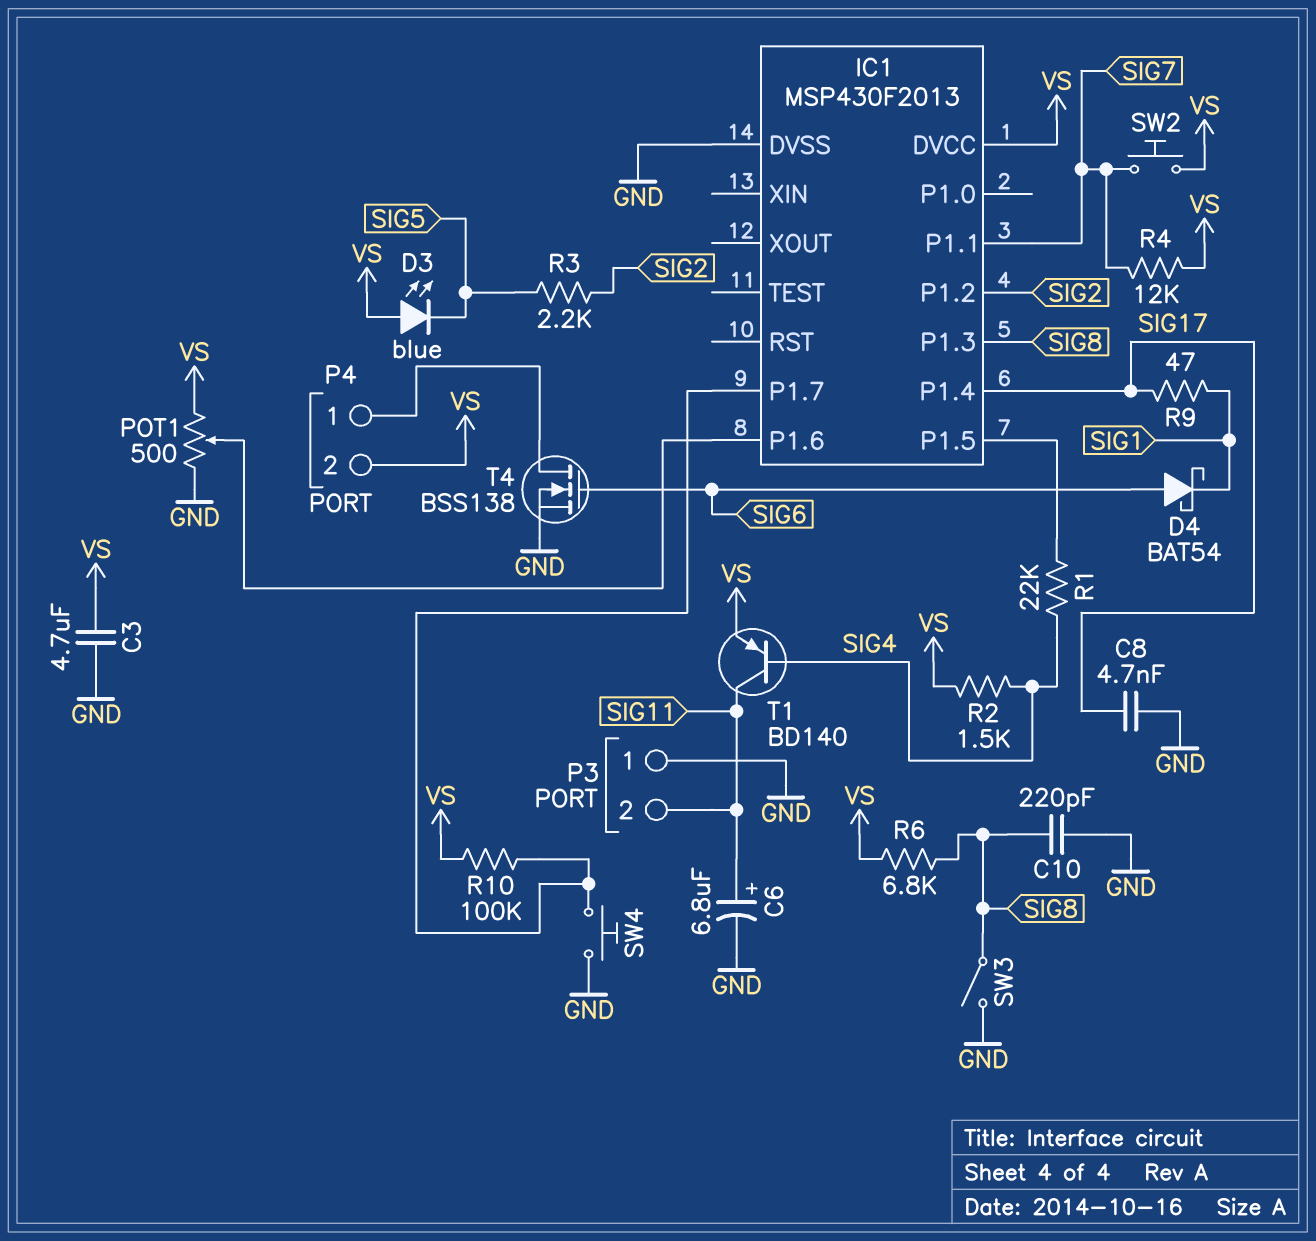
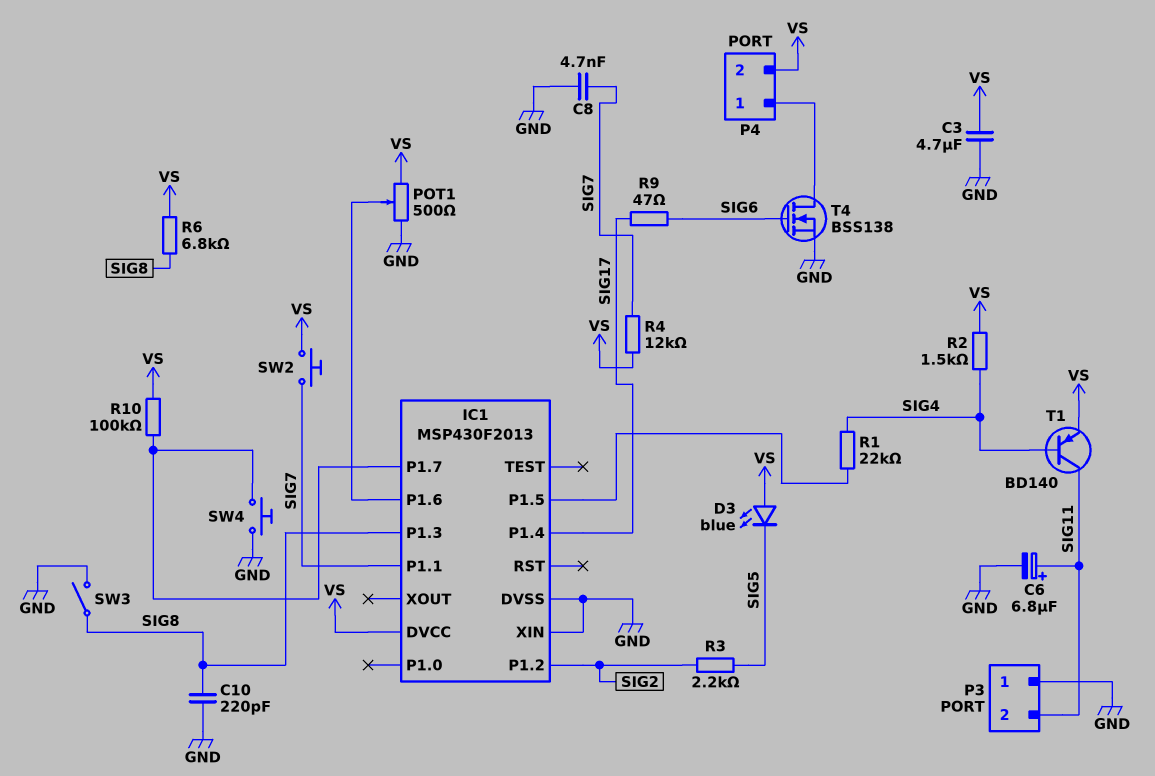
C8: 4.7nF (GND, SIG17) -> 4.7nF (GND, SIG7)
D4: schottky BAT54 (A SIG6, K SIG1) -> none
IC1 pin XIN: none -> GND
R9: 47 (SIG1, SIG17) -> 47 (SIG6, SIG17)

